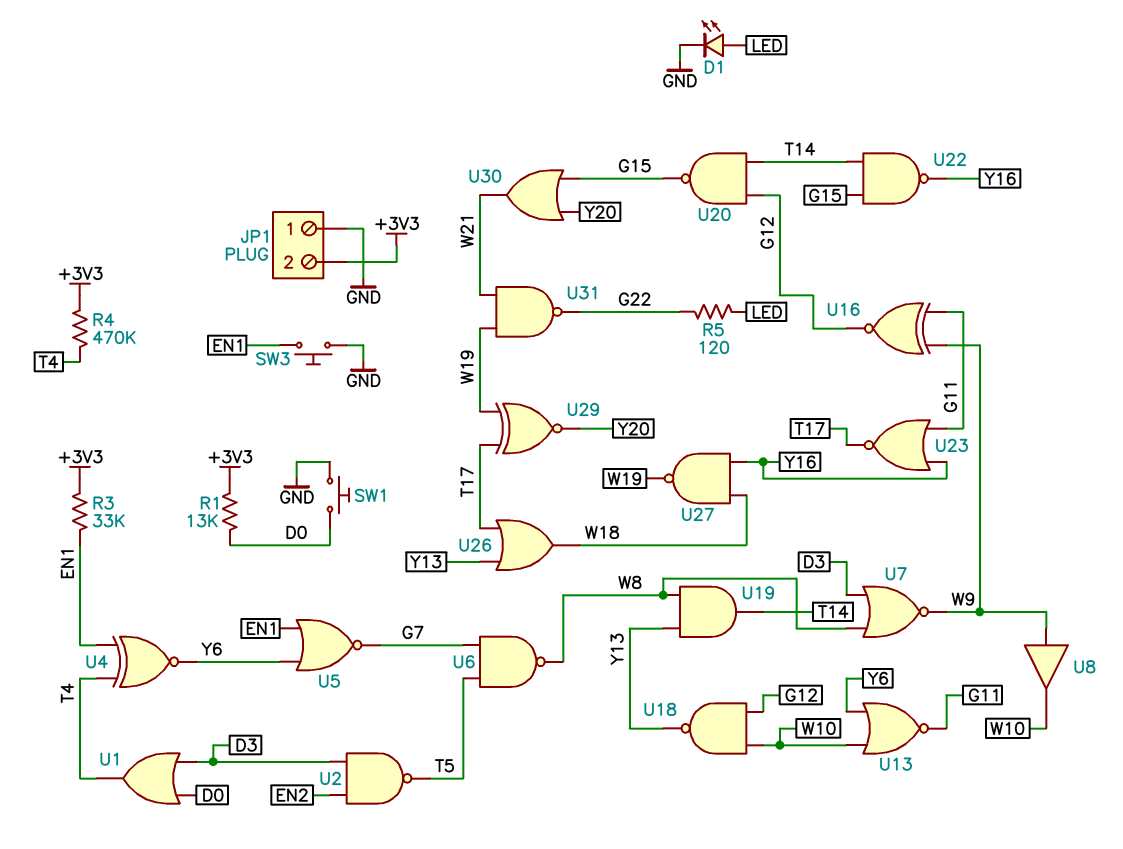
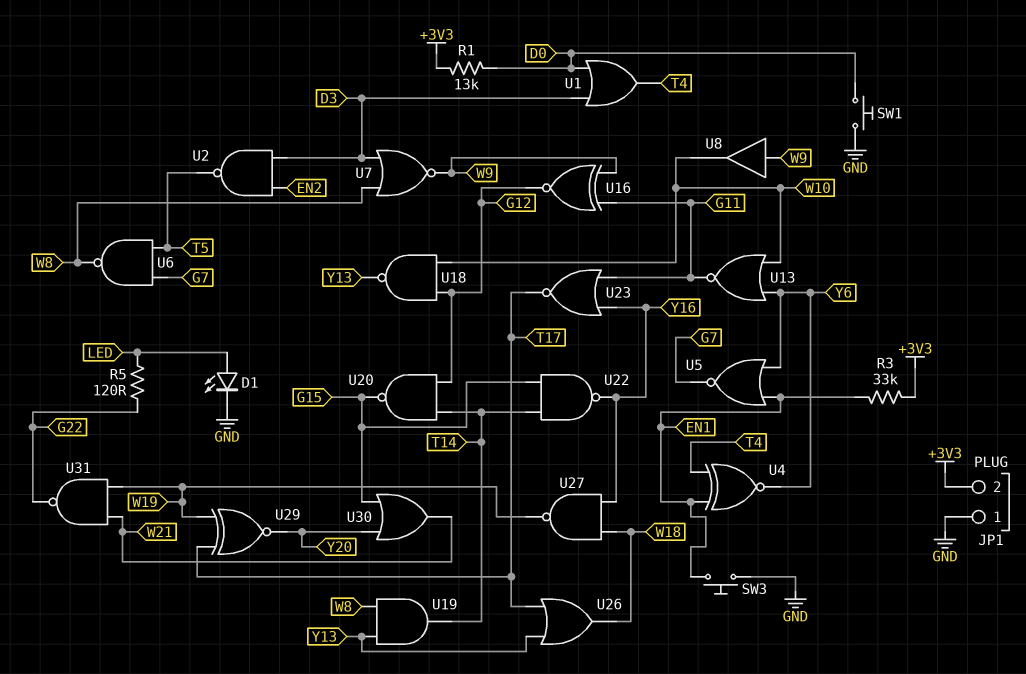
R4: 470k (+3V3, T4) -> none

